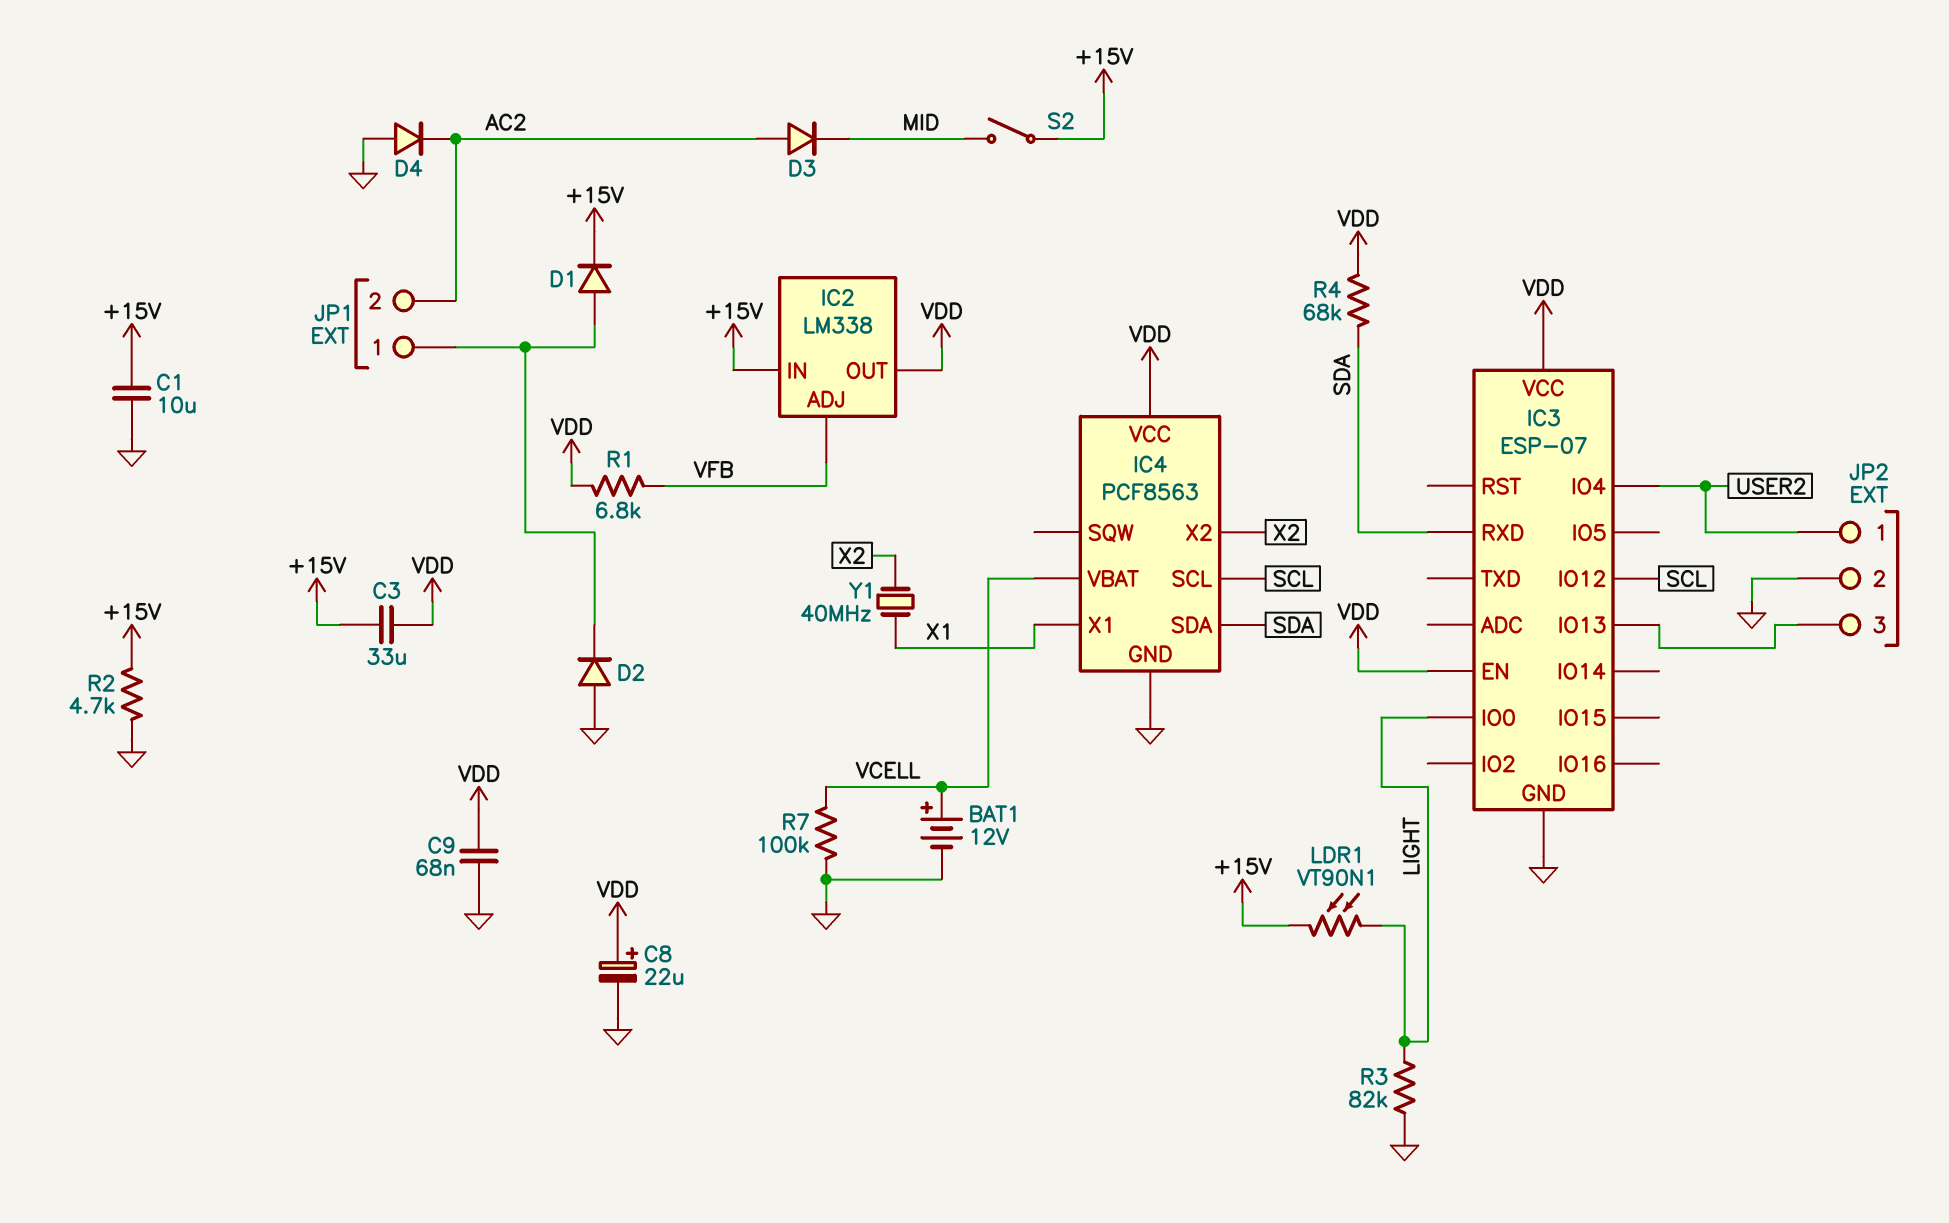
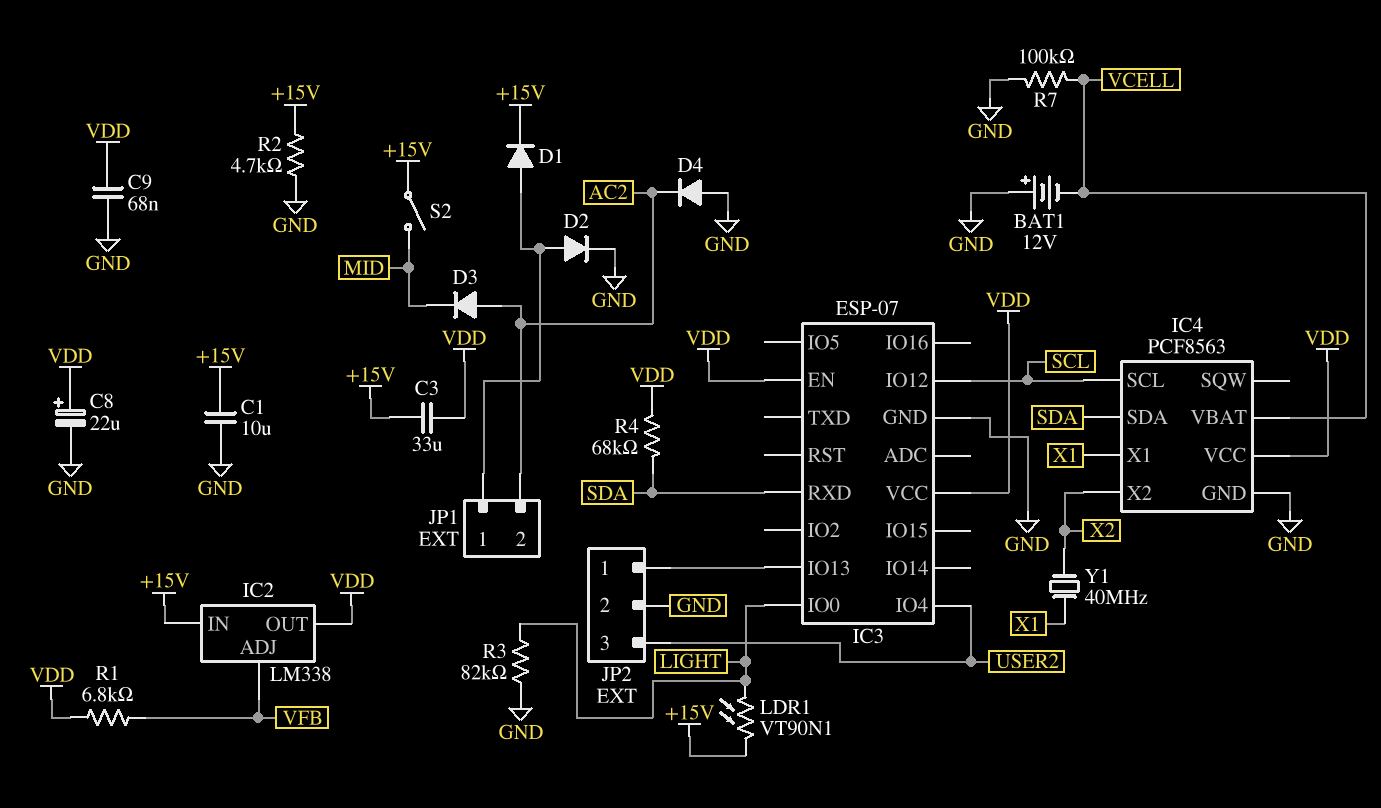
BAT1: 12V (plus VCELL, minus GND) -> 12V (plus GND, minus VCELL)
D2: diode (A GND, K JP1/1) -> diode (A JP1/1, K GND)
JP2 pin 1: USER2 -> IC3/IO13
JP2 pin 3: IC3/IO13 -> USER2

